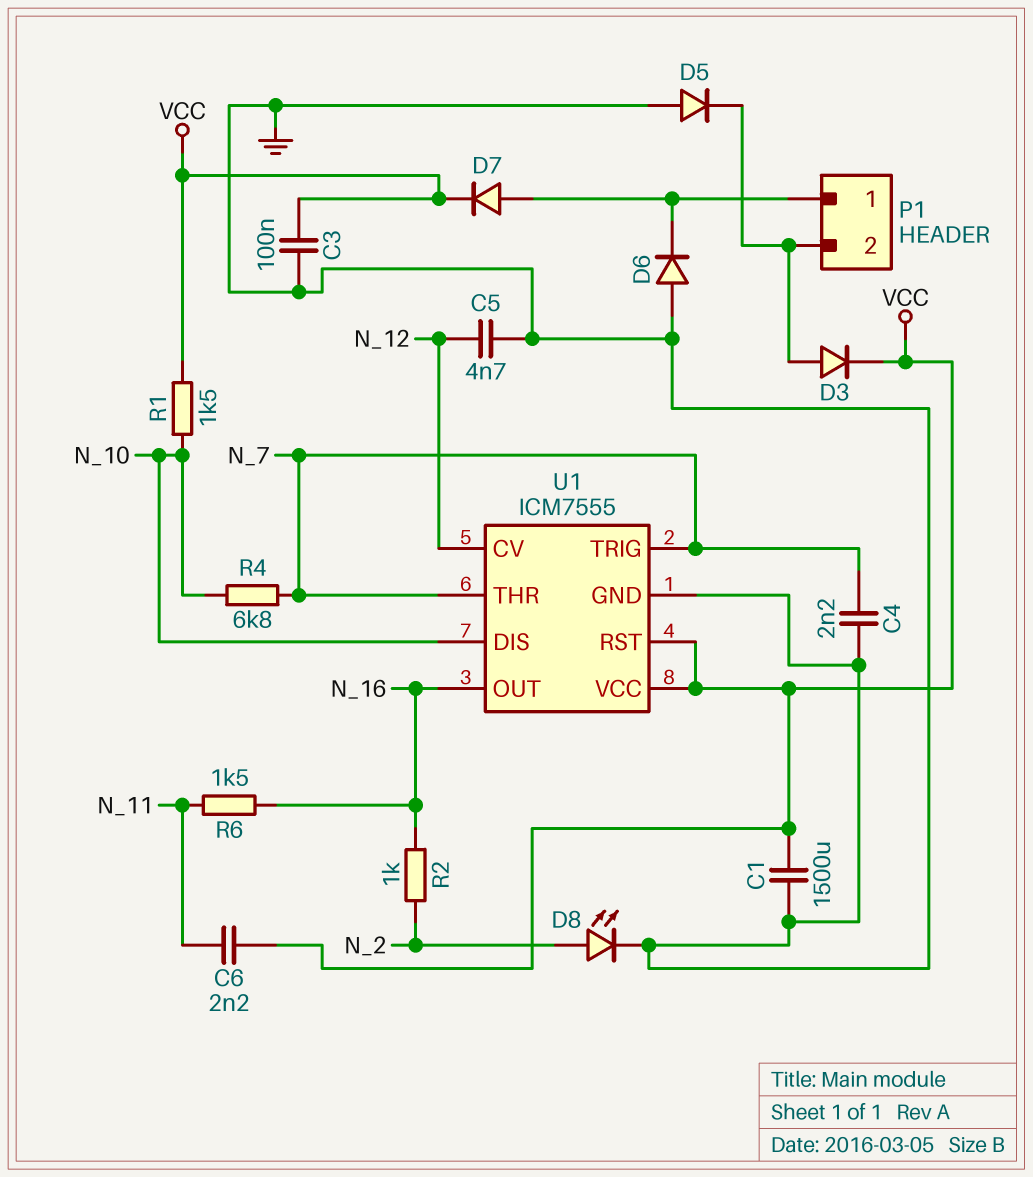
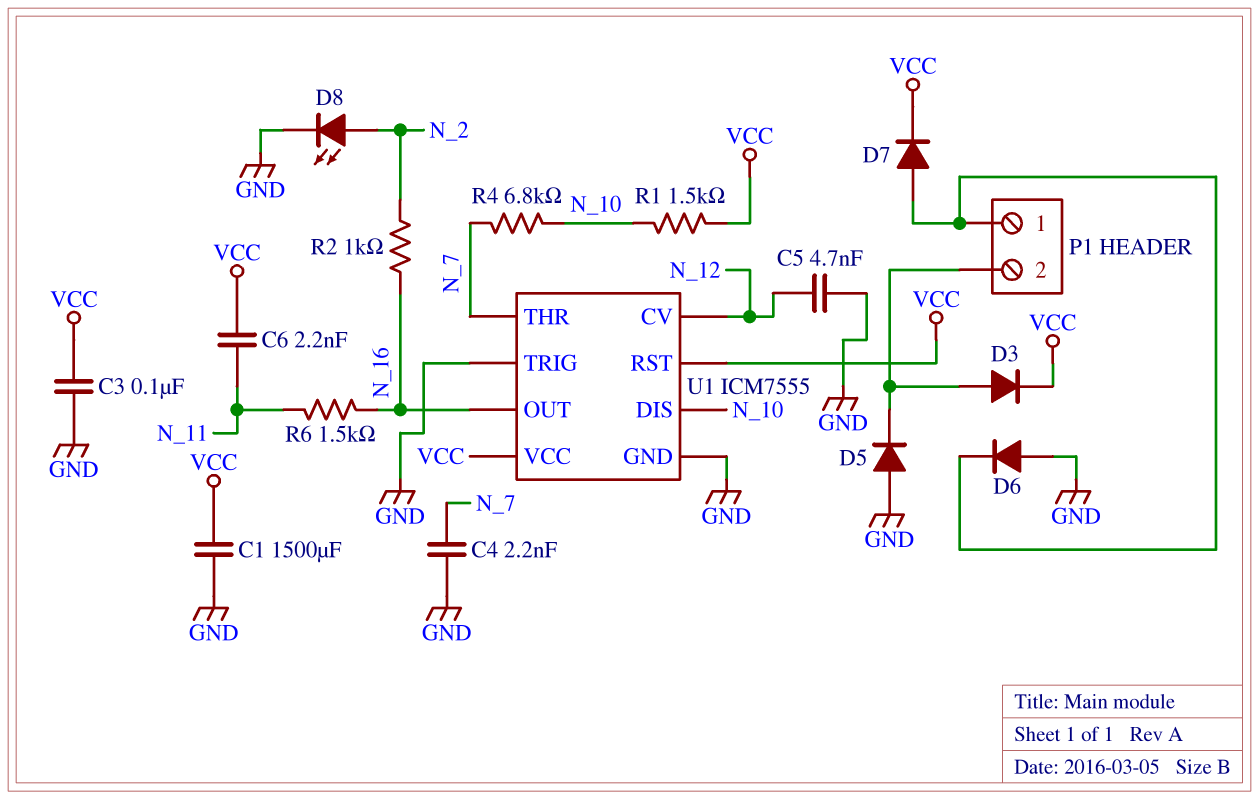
U1 pin TRIG: N_7 -> GND

